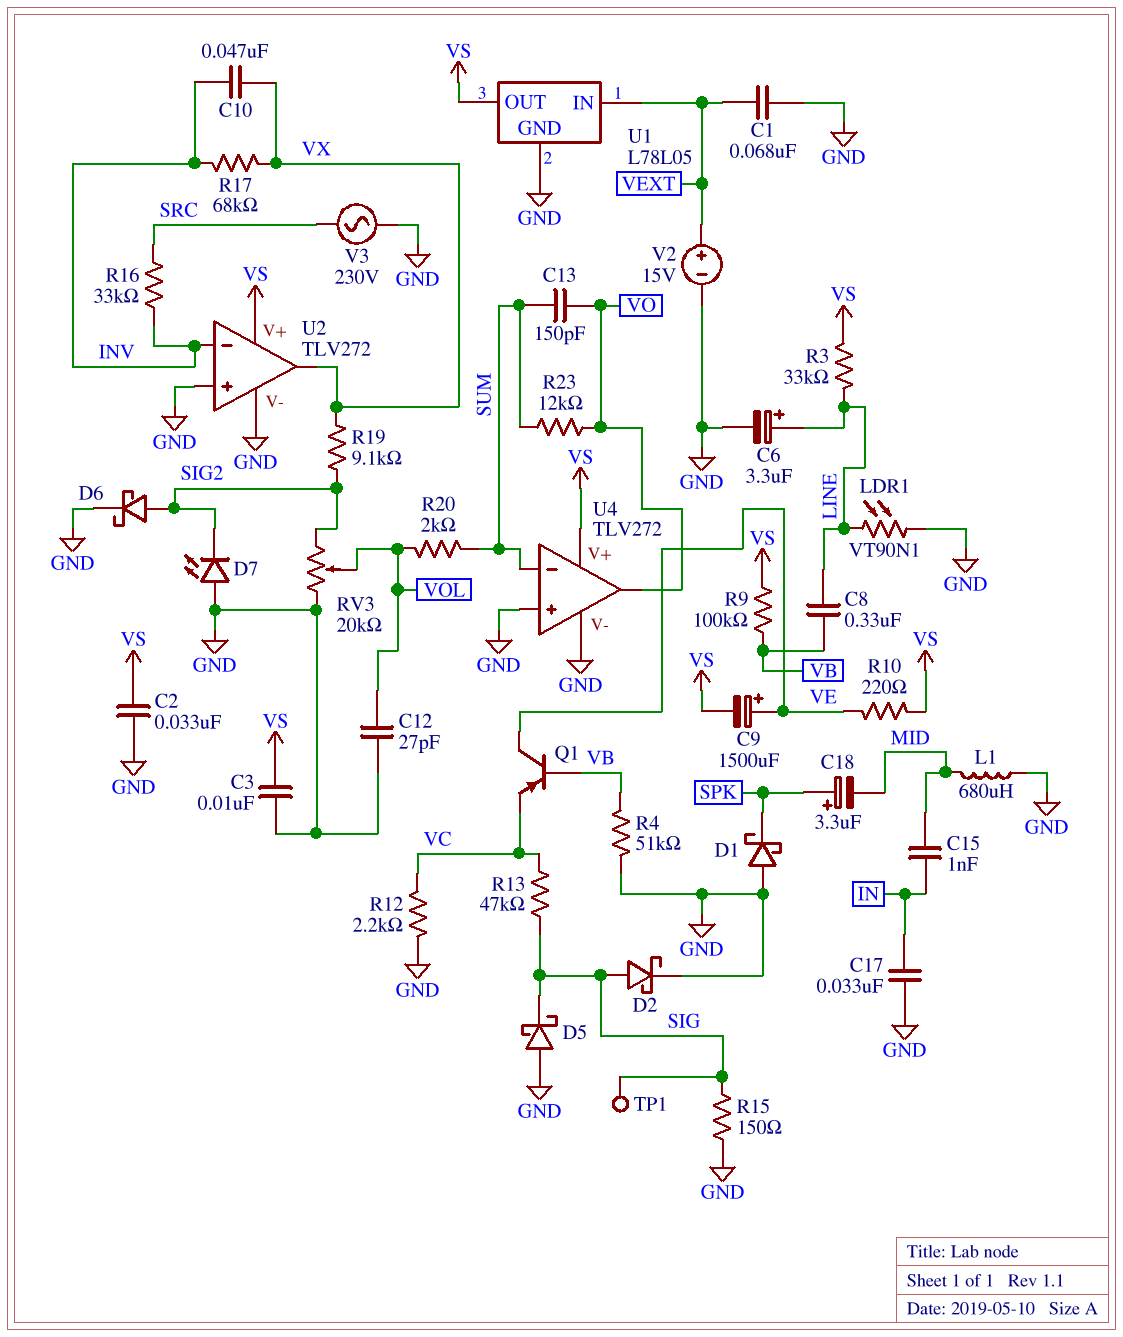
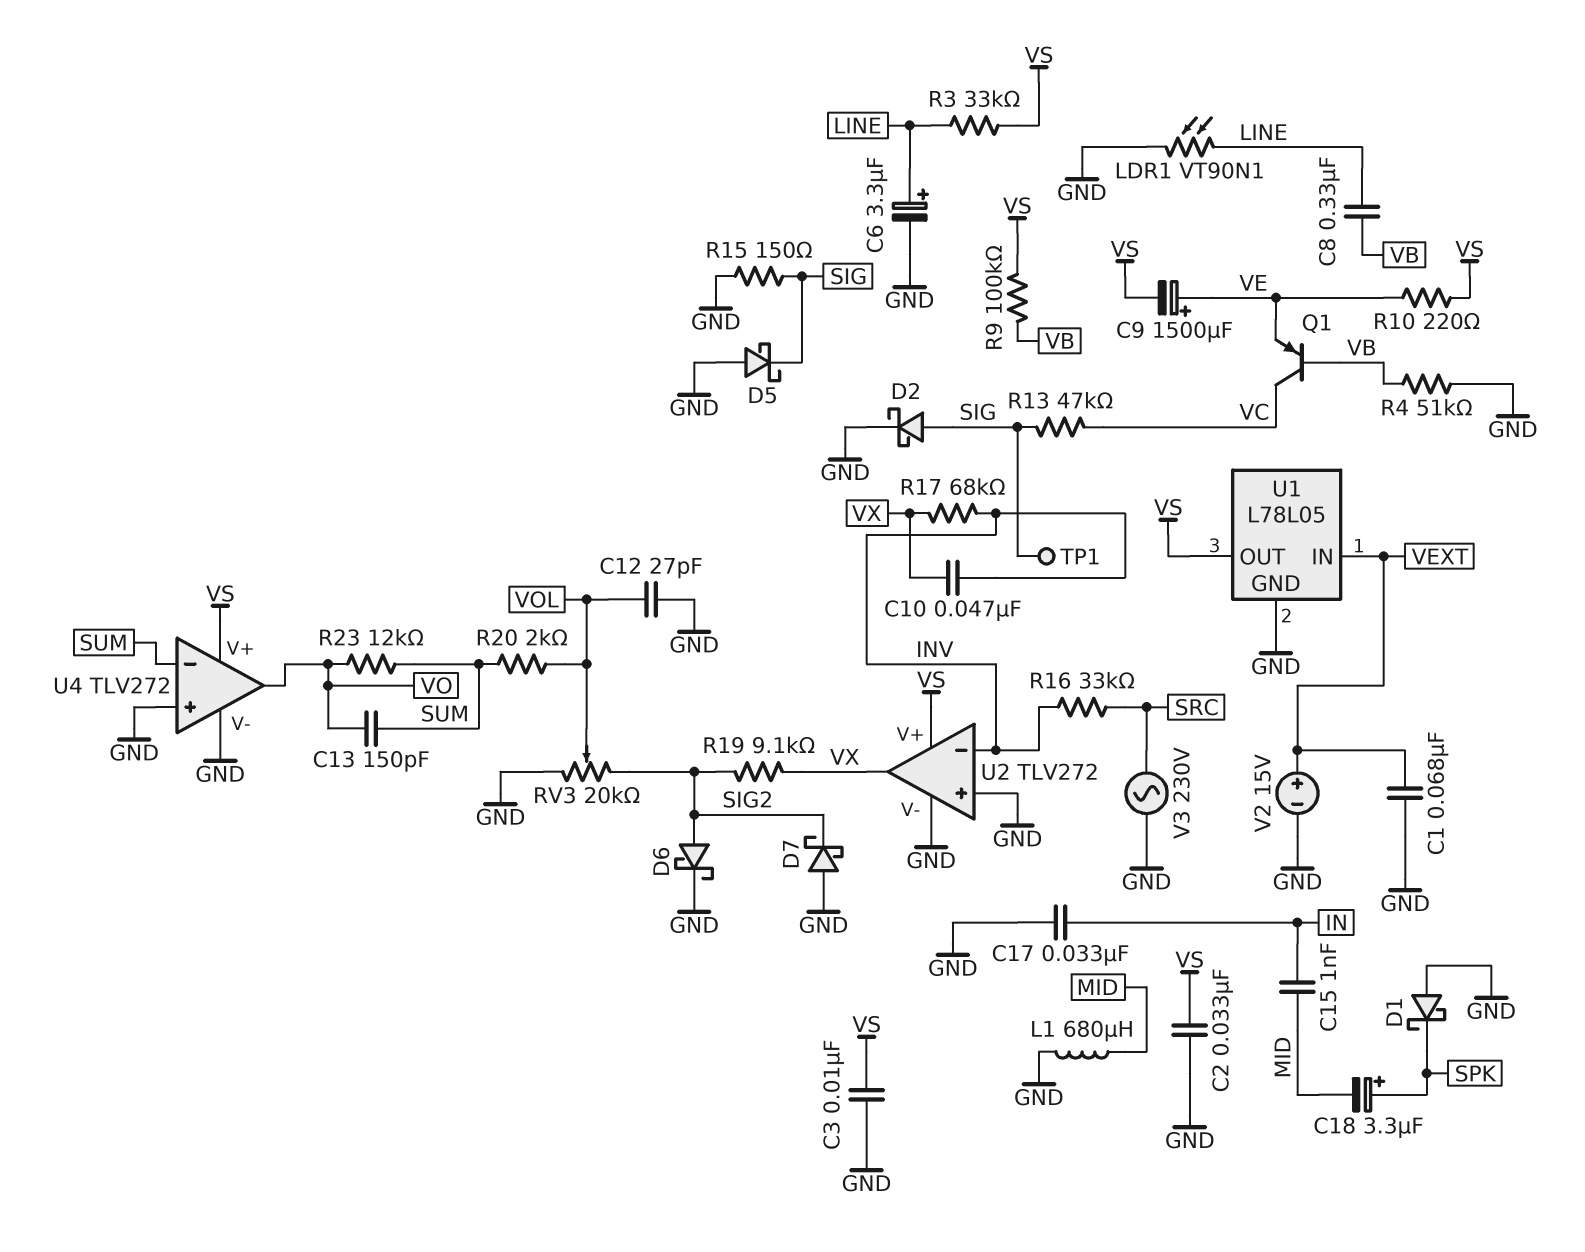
D7: LED (A GND, K SIG2) -> schottky (A GND, K SIG2)
Q1: PNP (B VB, C VE, E VC) -> PNP (B VB, C VC, E VE)
R12: 2.2k (GND, VC) -> none

